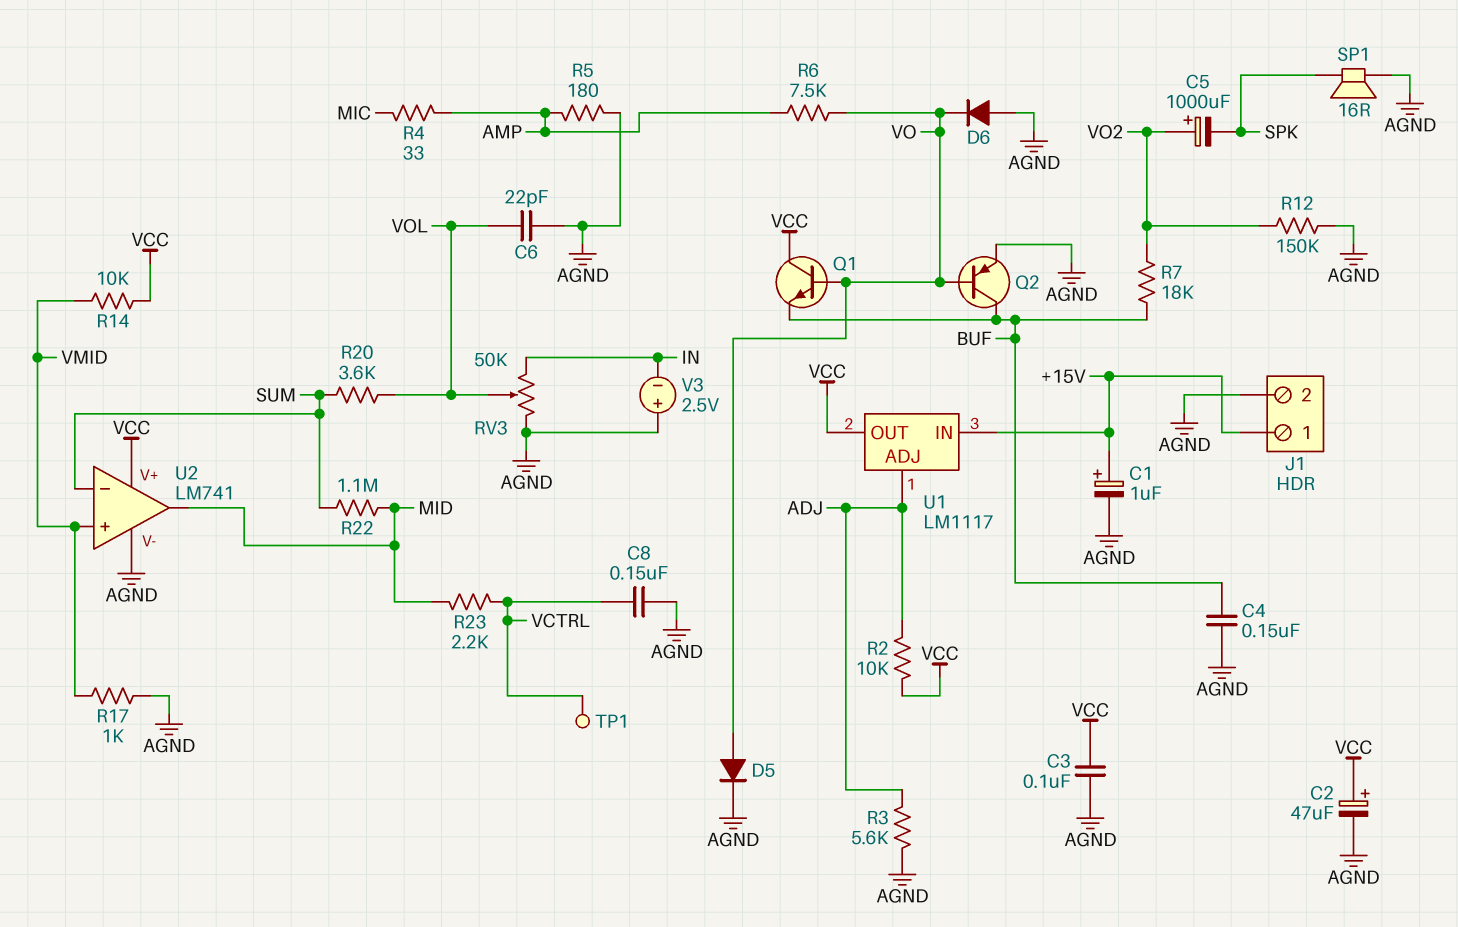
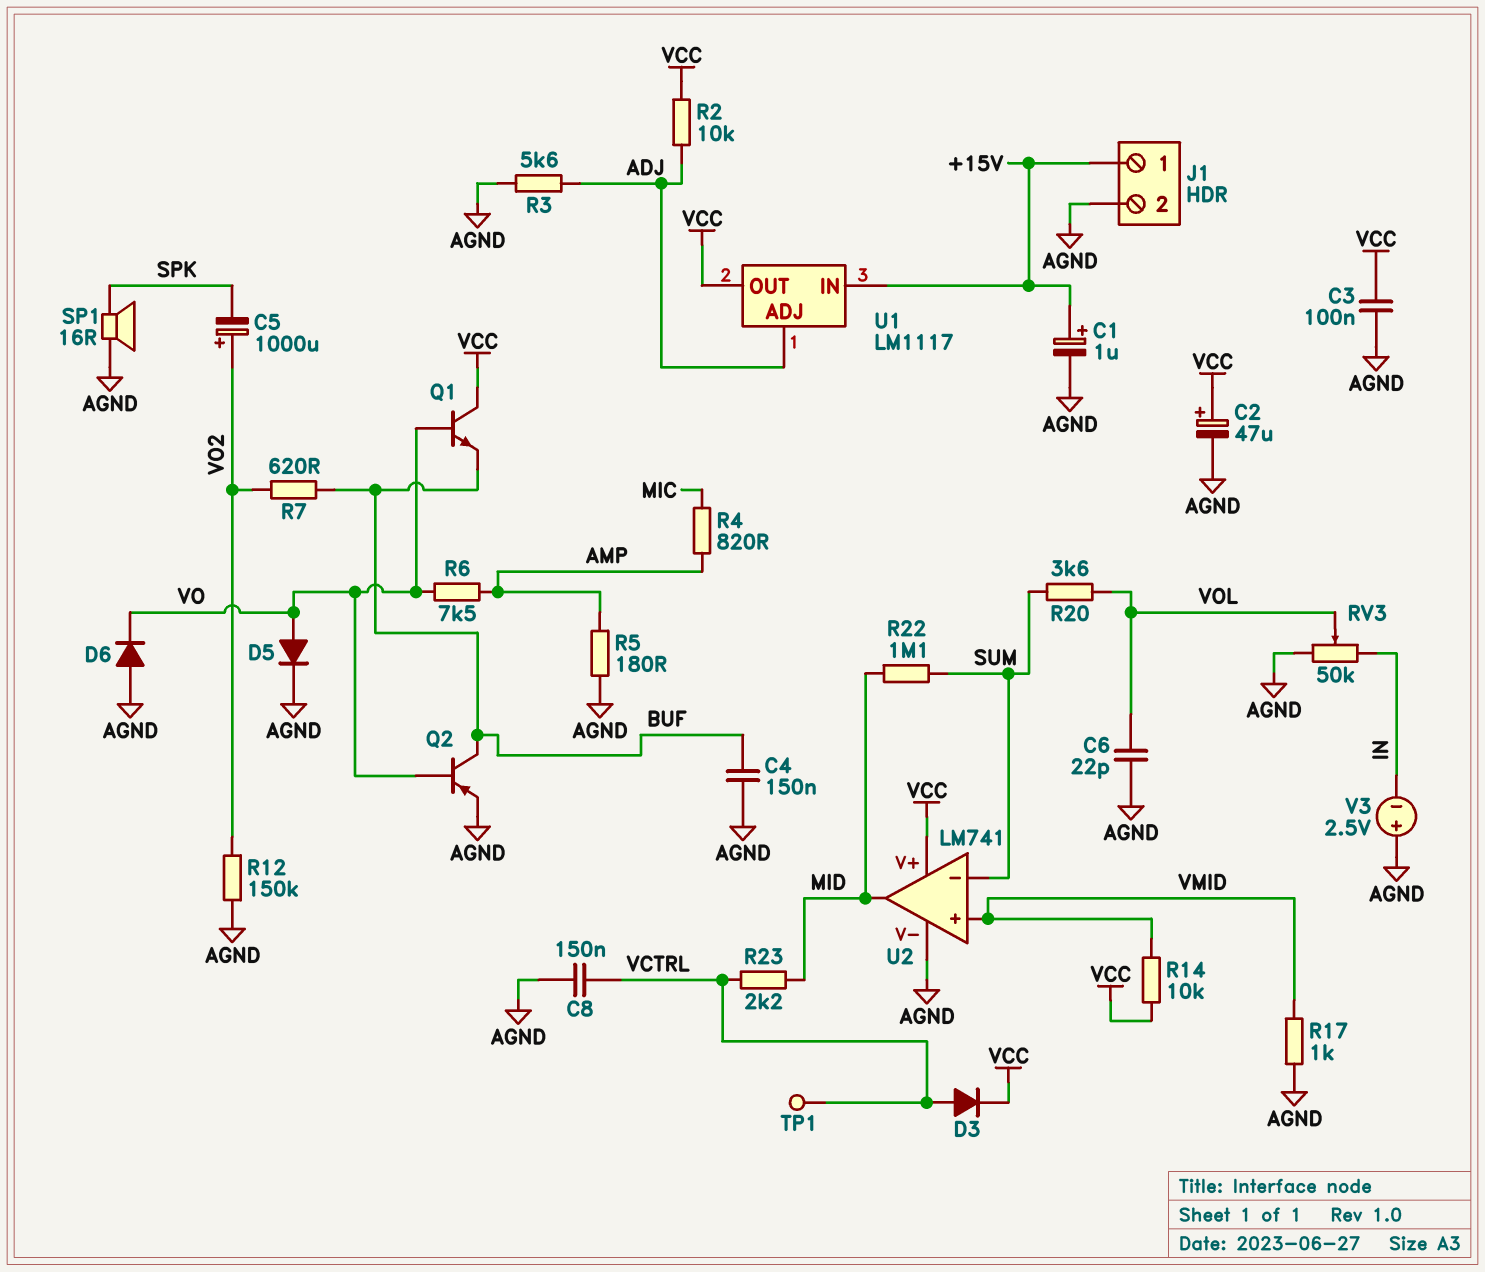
D3: none -> diode (A VCTRL, K VCC)
R4: 33 (AMP, MIC) -> 820 (AMP, MIC)
R7: 18k (BUF, VO2) -> 620 (BUF, VO2)

